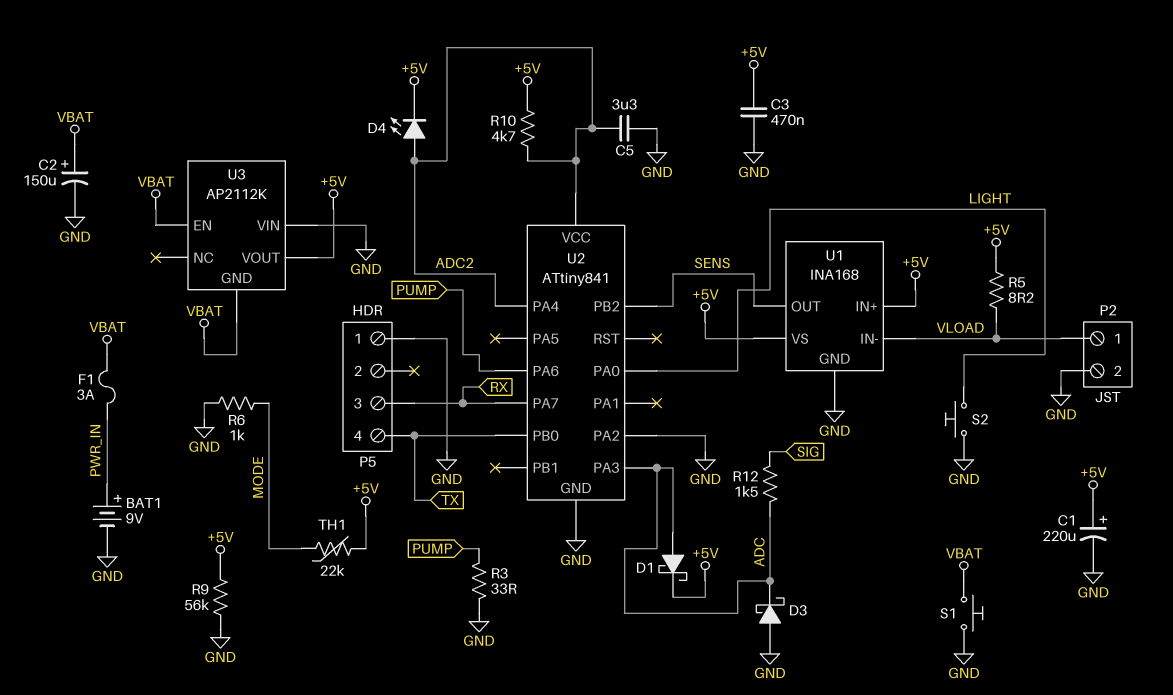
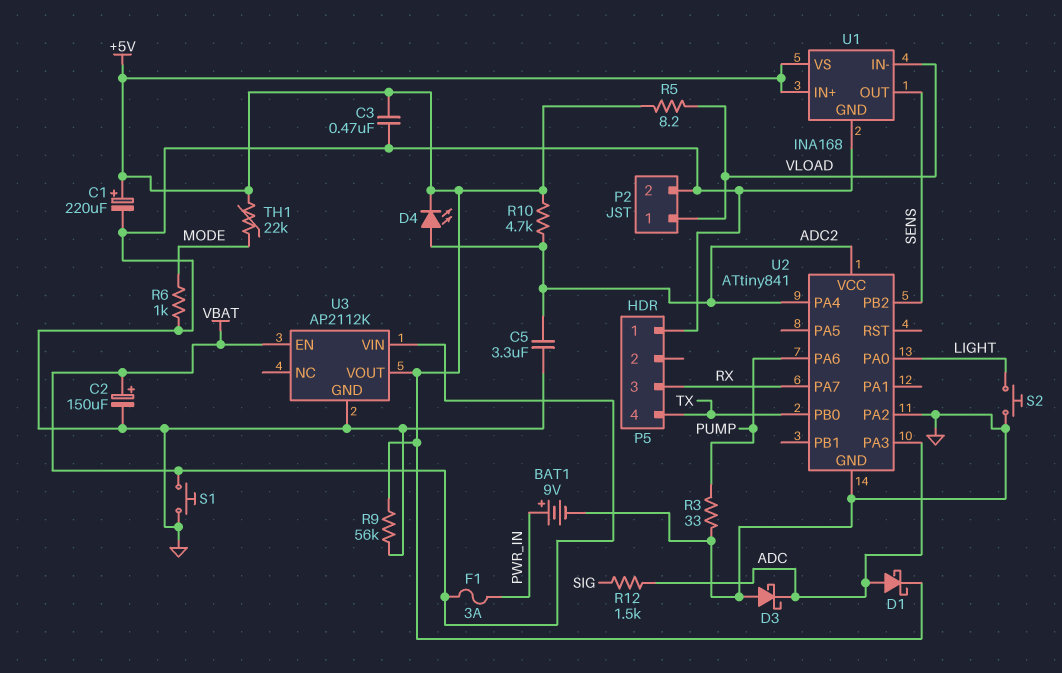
U3 pin GND: VBAT -> GND
U3 pin VIN: GND -> VBAT

